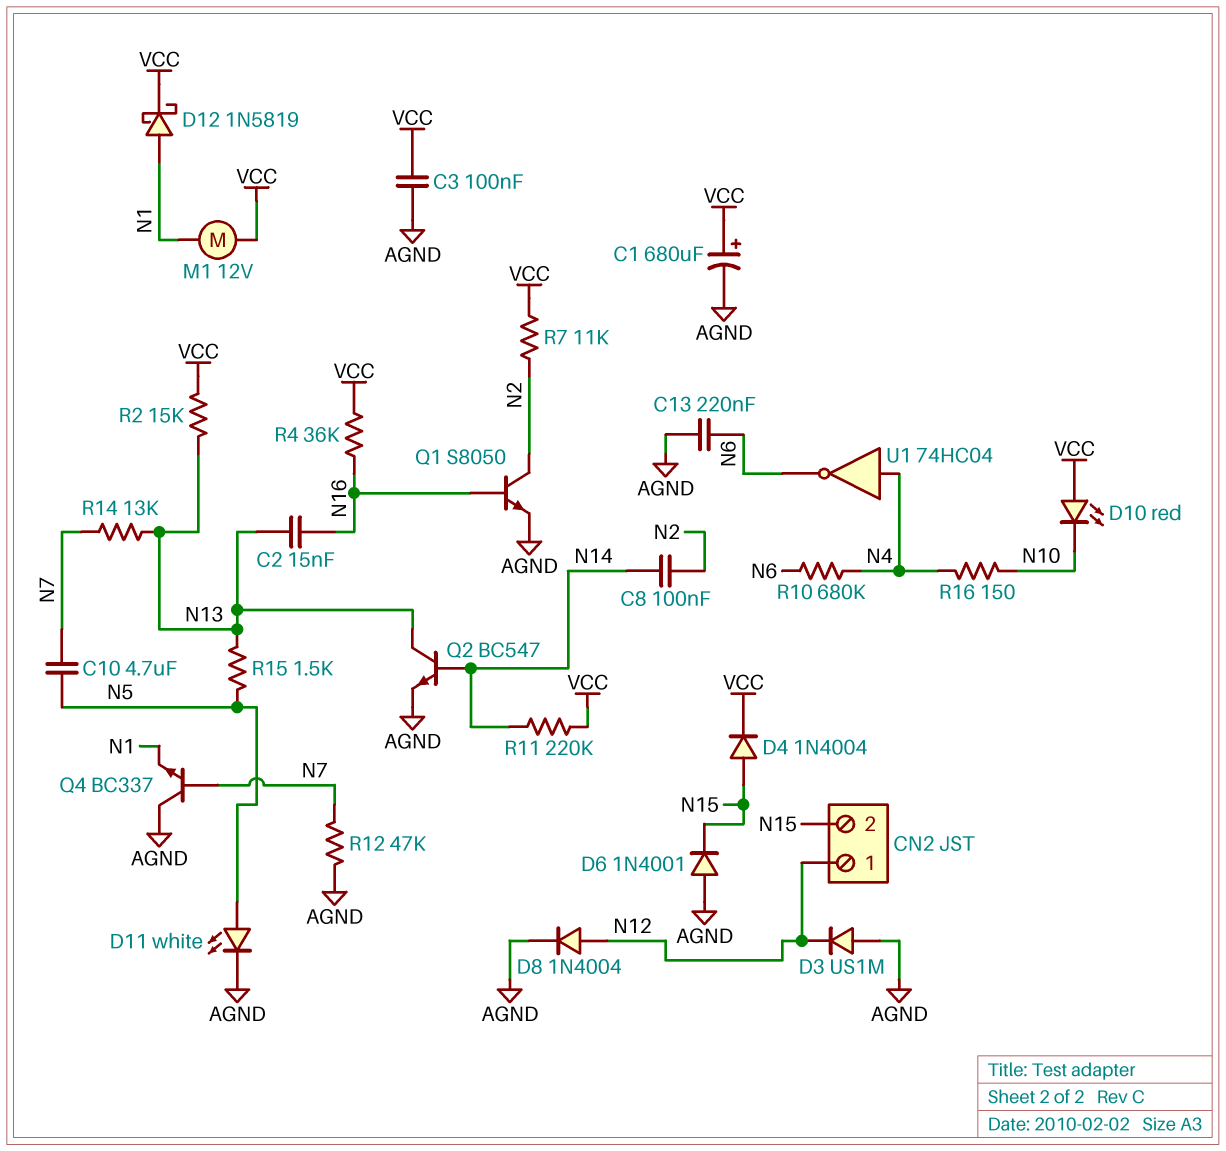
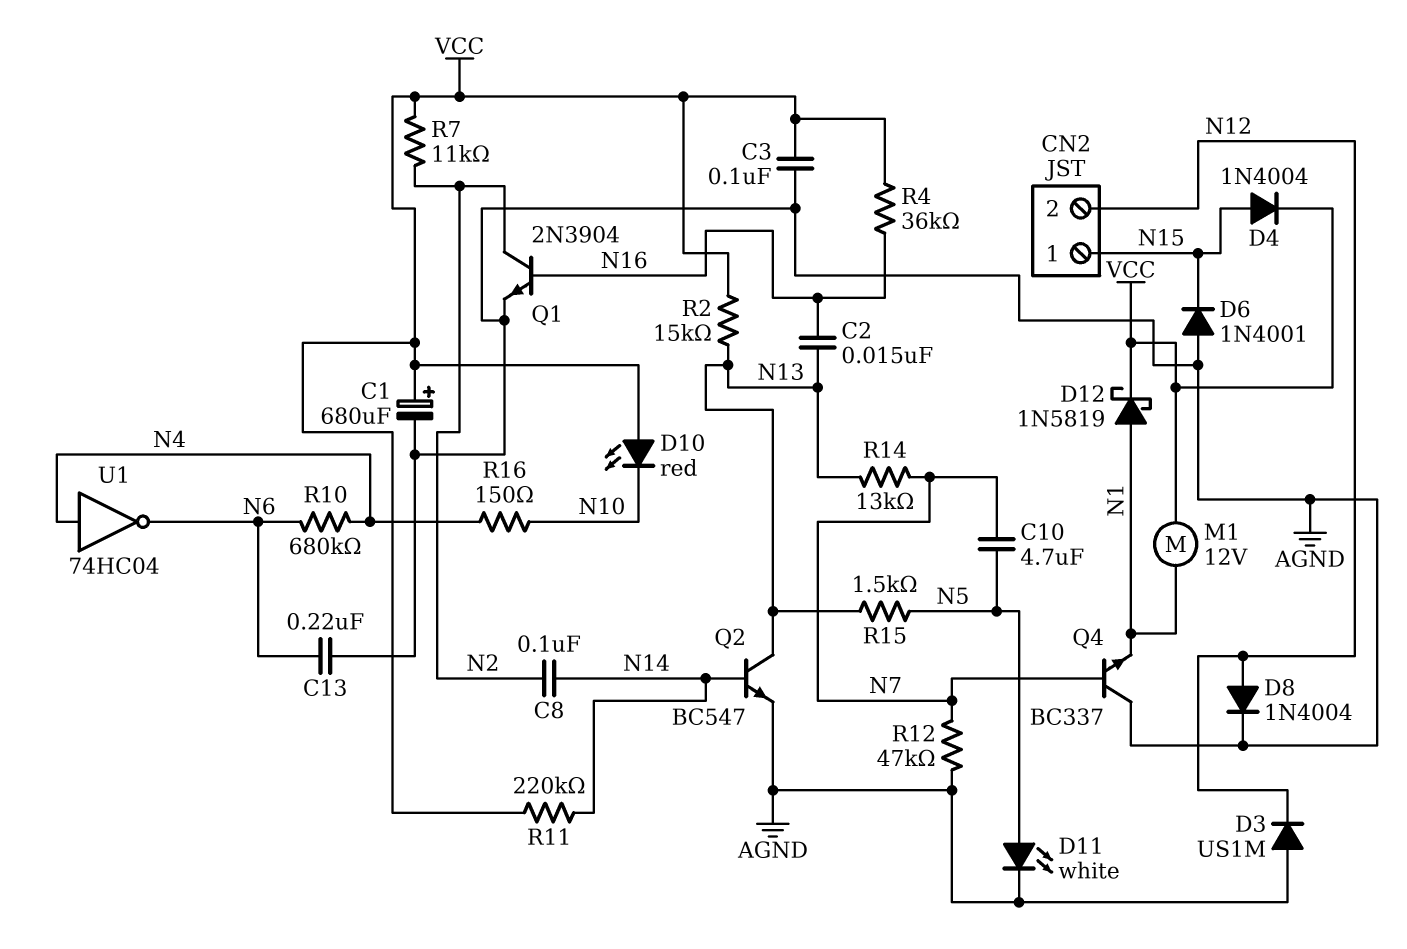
CN2 pin 1: N12 -> N15
CN2 pin 2: N15 -> N12
Q1: NPN S8050 (B N16, C N2, E AGND) -> NPN 2N3904 (B N16, C N2, E AGND)

